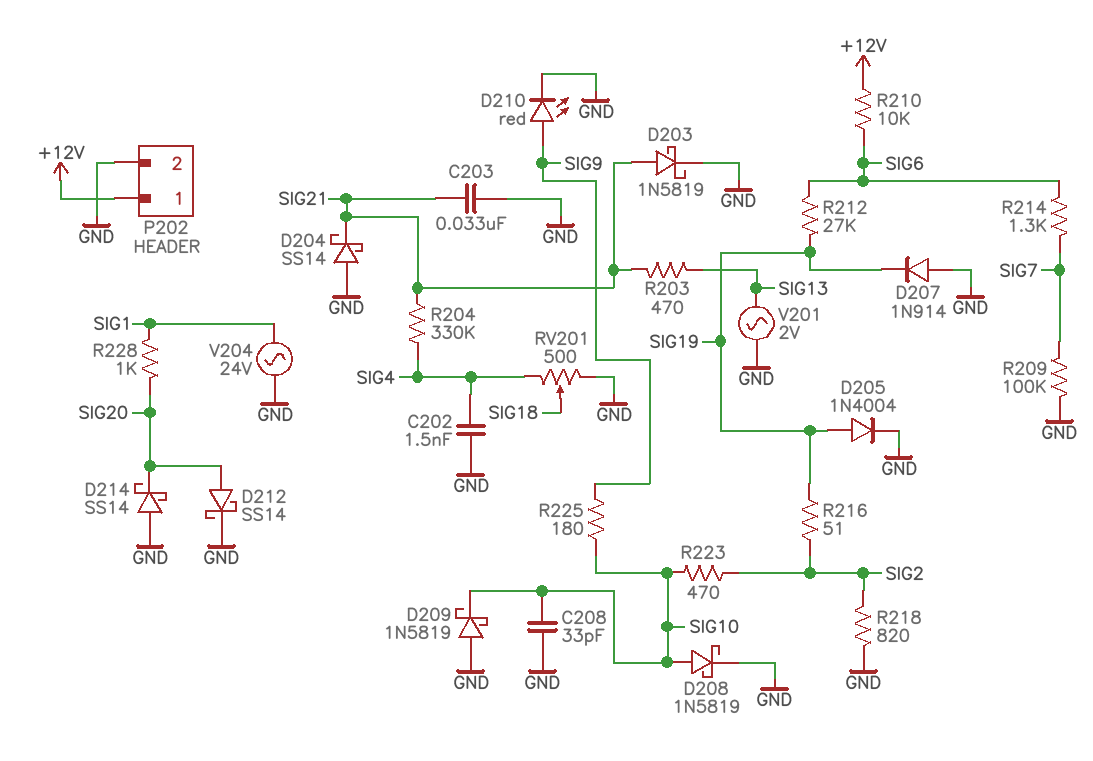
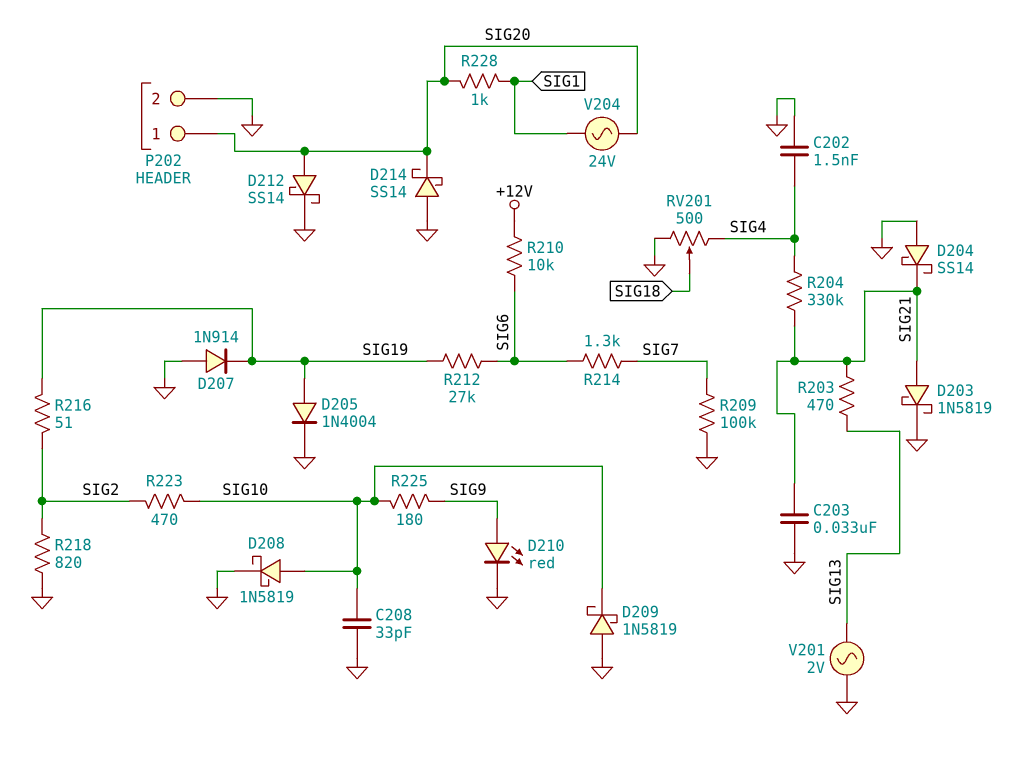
P202 pin 1: +12V -> SIG20
V204: AC 24V (GND, SIG1) -> AC 24V (SIG1, SIG20)

